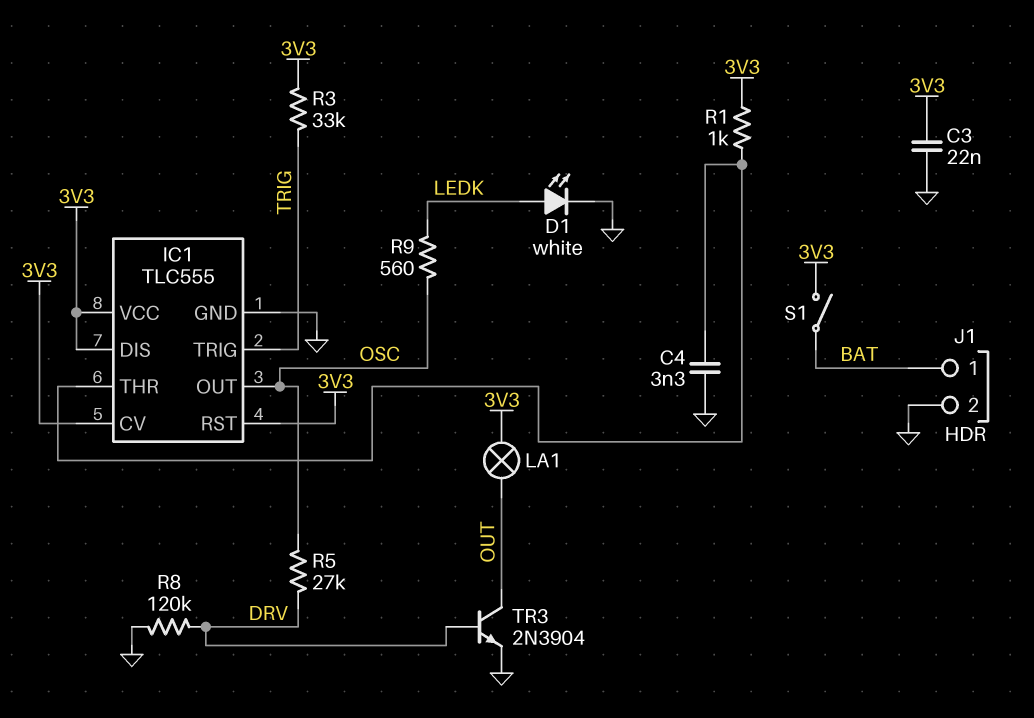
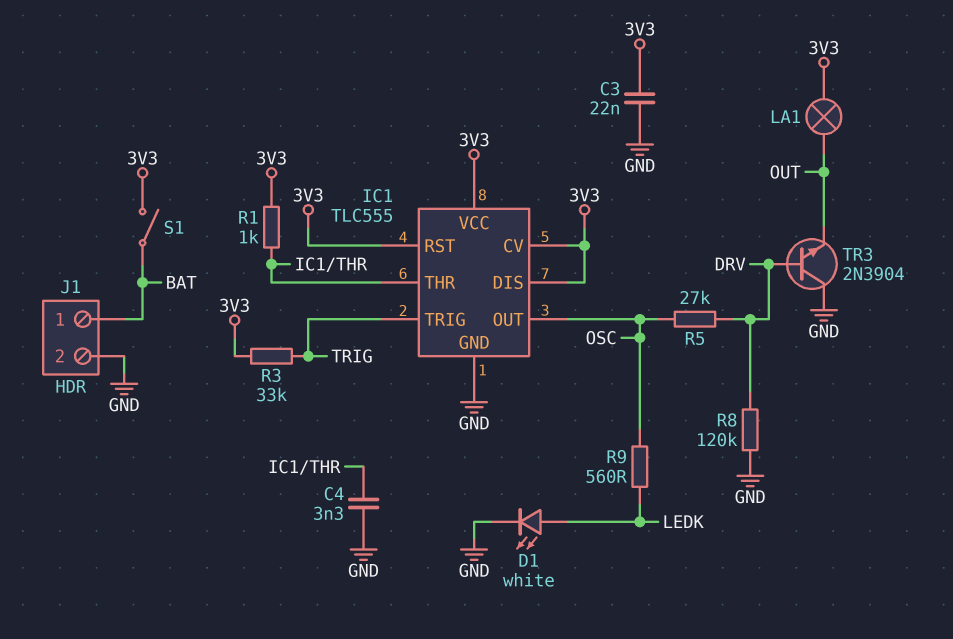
TR3: NPN 2N3904 (B DRV, C OUT, E GND) -> NPN 2N3904 (B DRV, C GND, E OUT)

